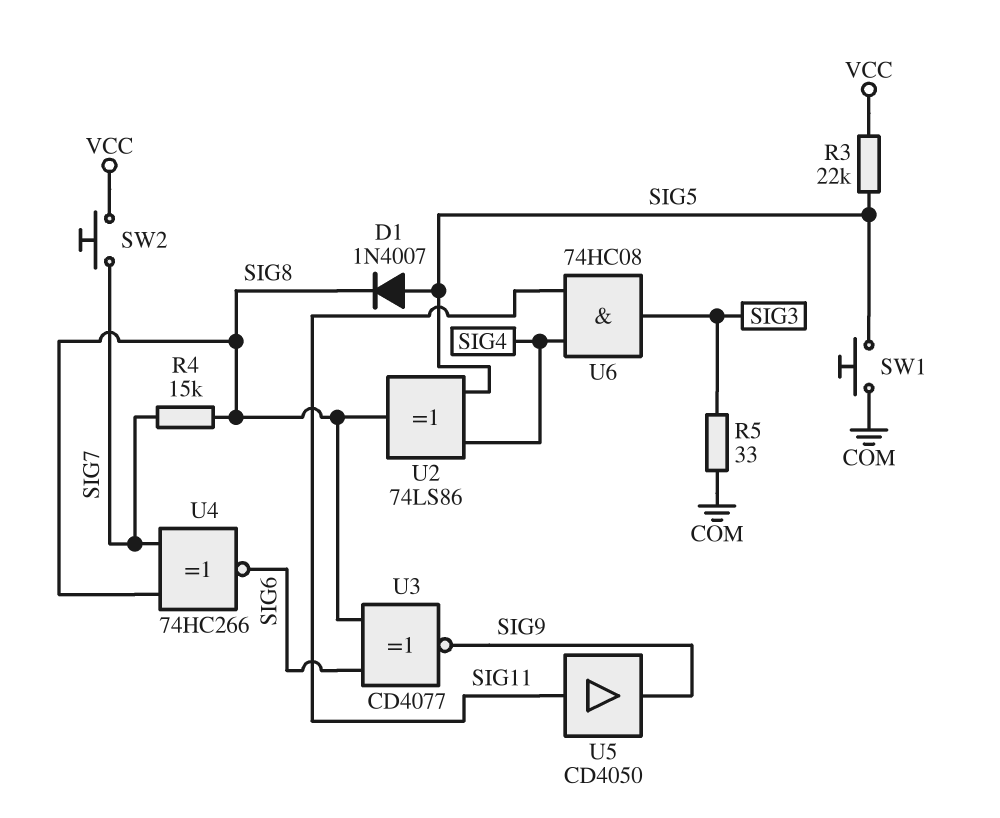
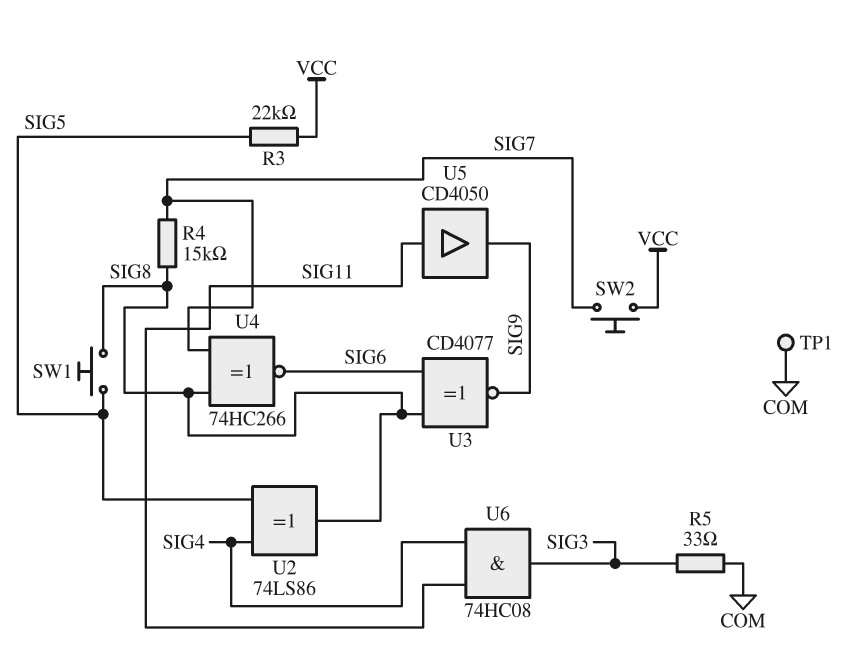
D1: diode 1N4007 (A SIG5, K SIG8) -> none
SW1: button (COM, SIG5) -> button (SIG5, SIG8)
TP1: none -> test point (COM)

